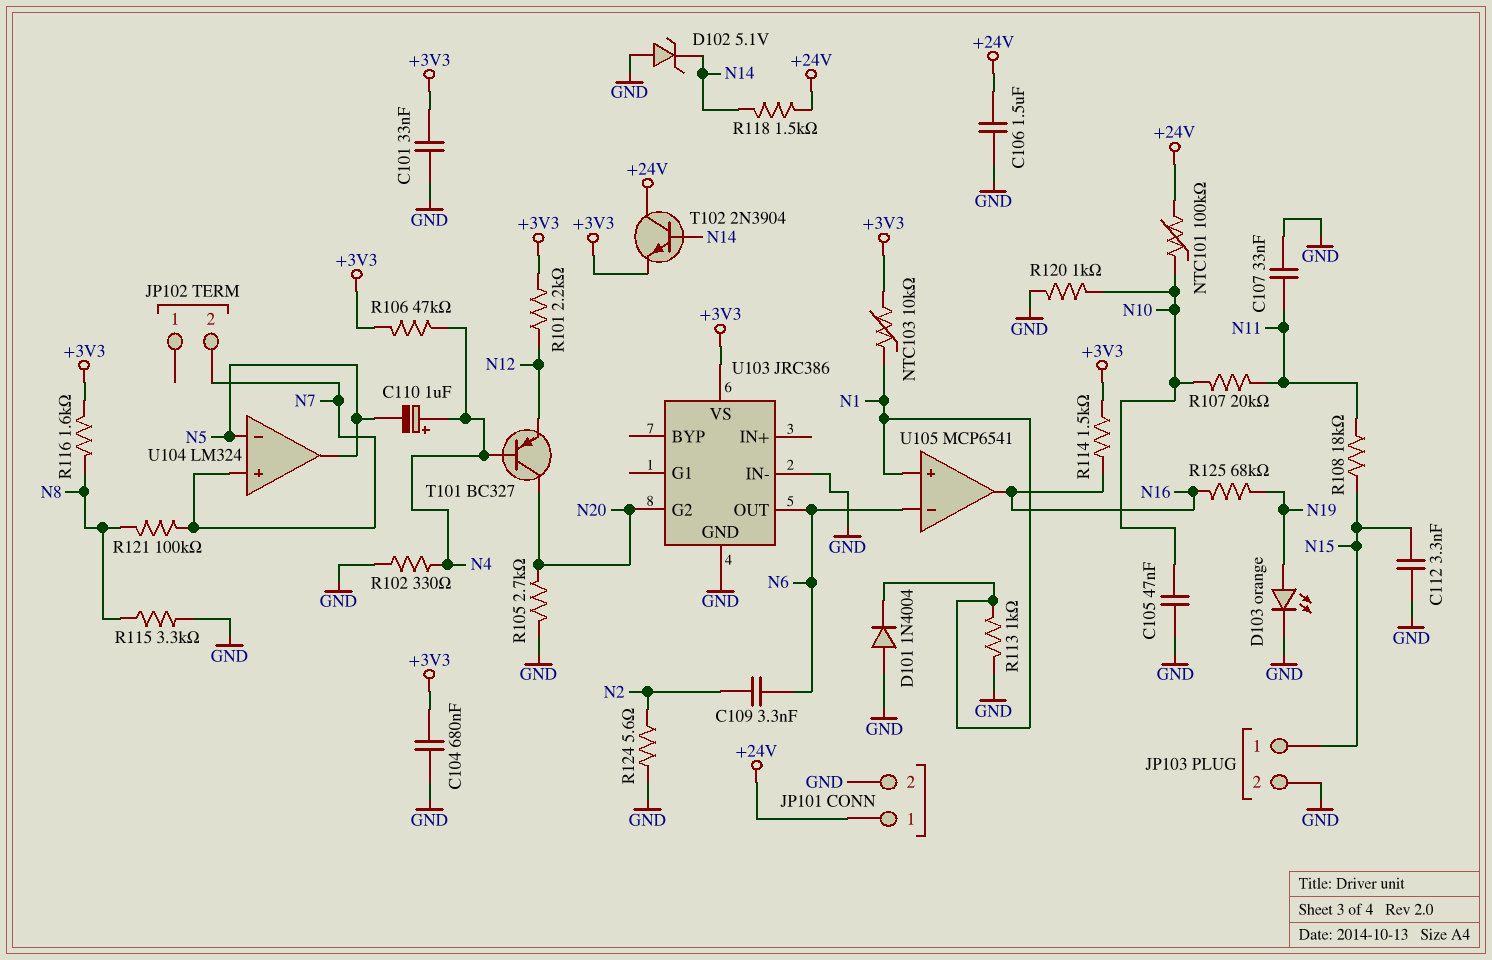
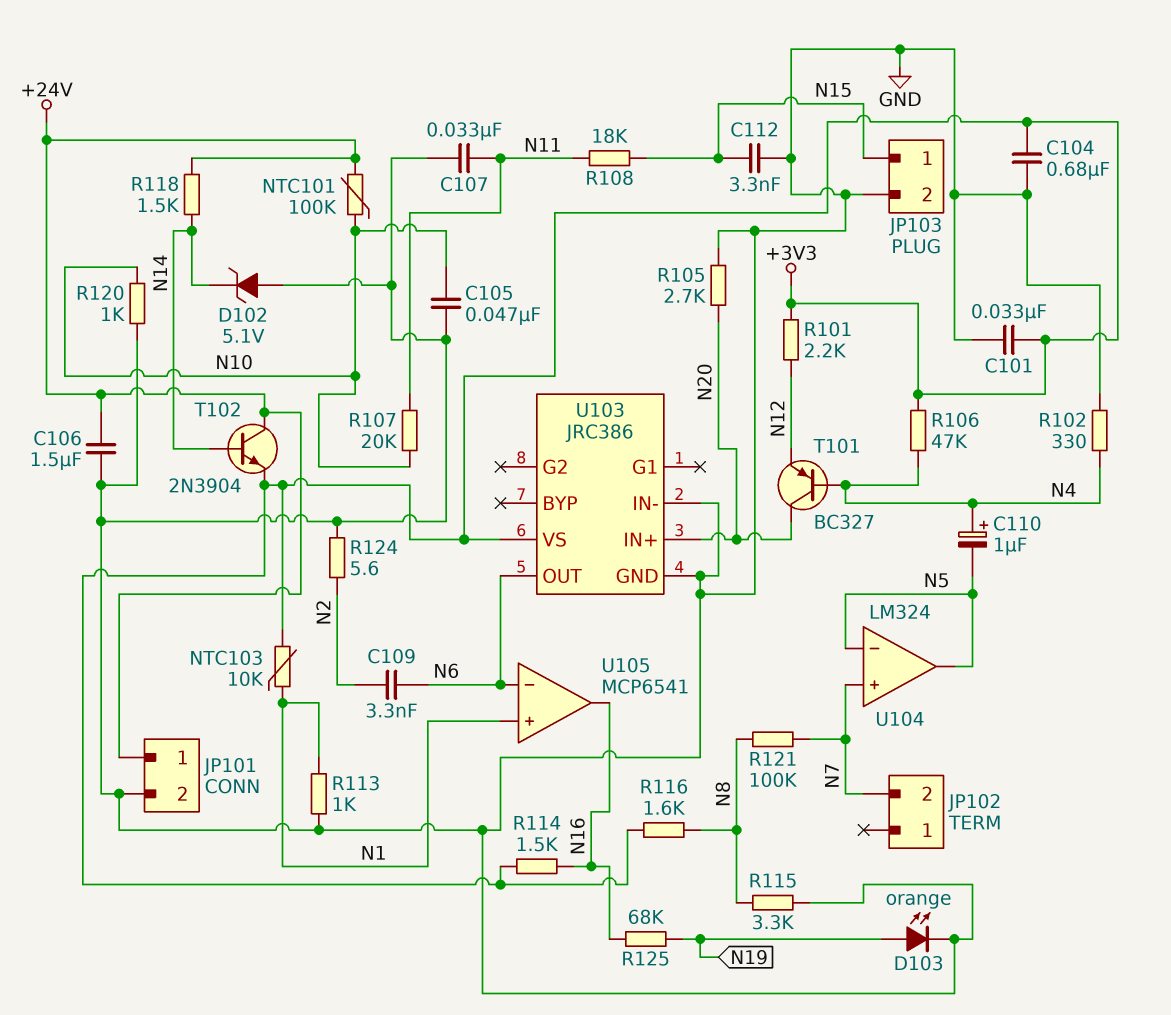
D101: diode 1N4004 (A GND, K N1) -> none
U103 pin G2: N20 -> none
U103 pin IN+: none -> N20

